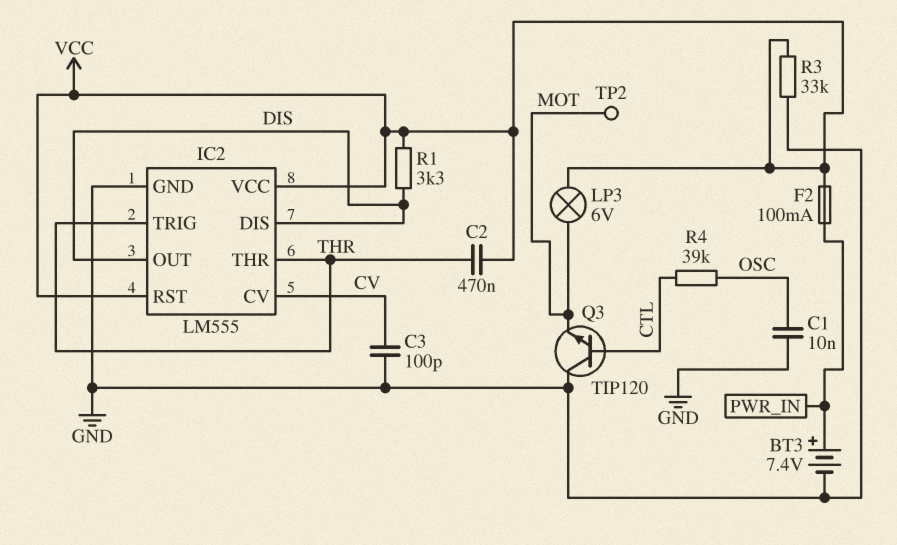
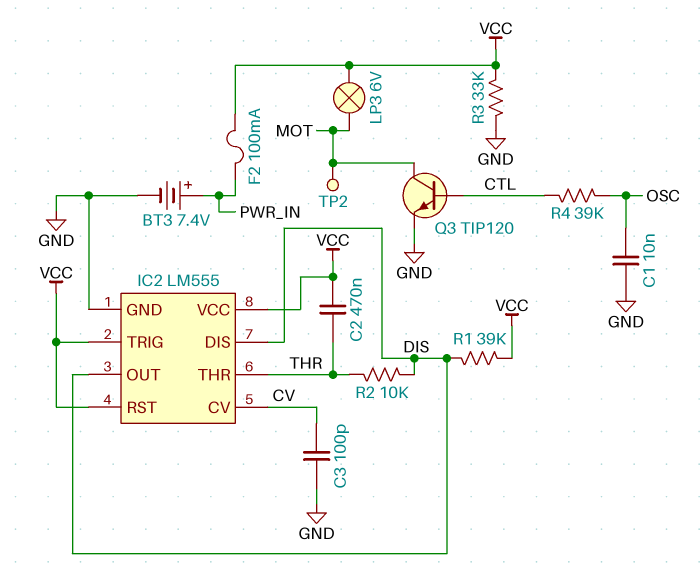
IC2 pin TRIG: THR -> VCC
Q3: NPN TIP120 (B CTL, C GND, E MOT) -> NPN TIP120 (B CTL, C MOT, E GND)
R1: 3.3k (DIS, VCC) -> 39k (DIS, VCC)
R2: none -> 10k (DIS, THR)

